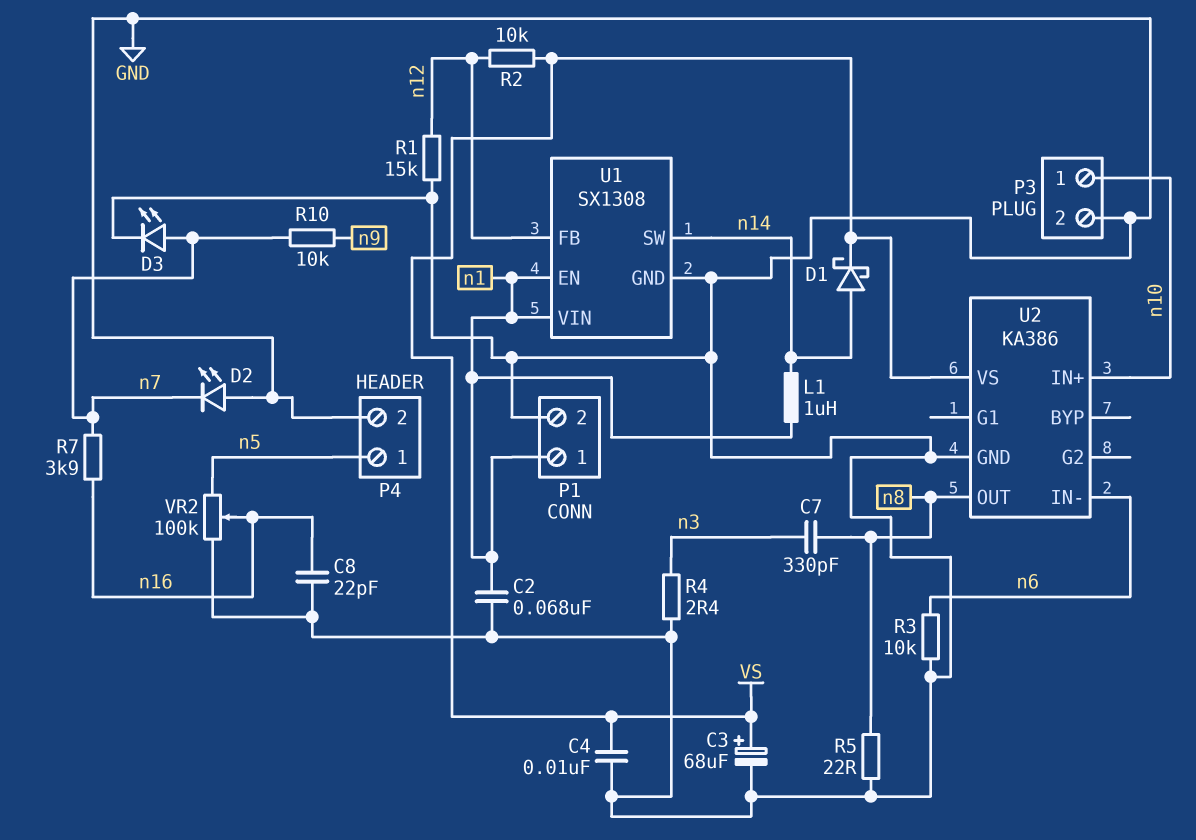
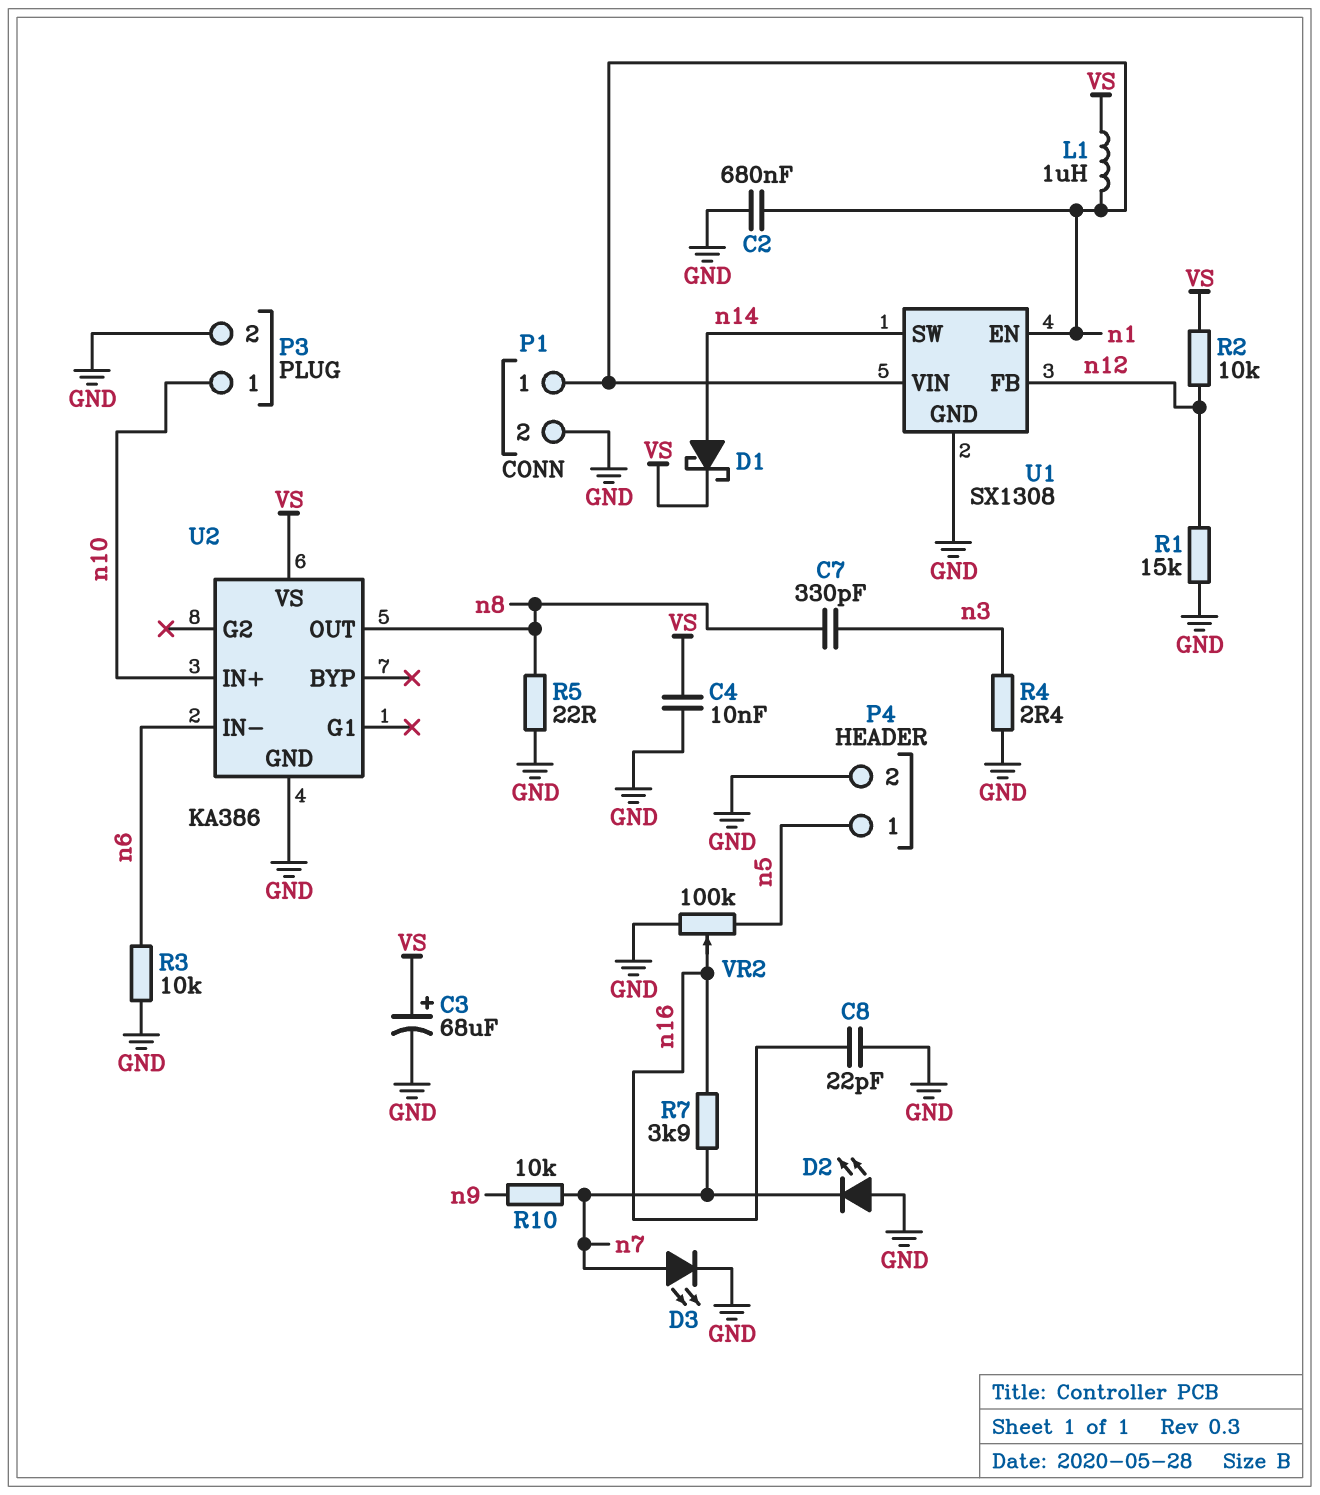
C2: 68nF (GND, n1) -> 680nF (GND, n1)
L1: 1uH (n1, n14) -> 1uH (VS, n1)

